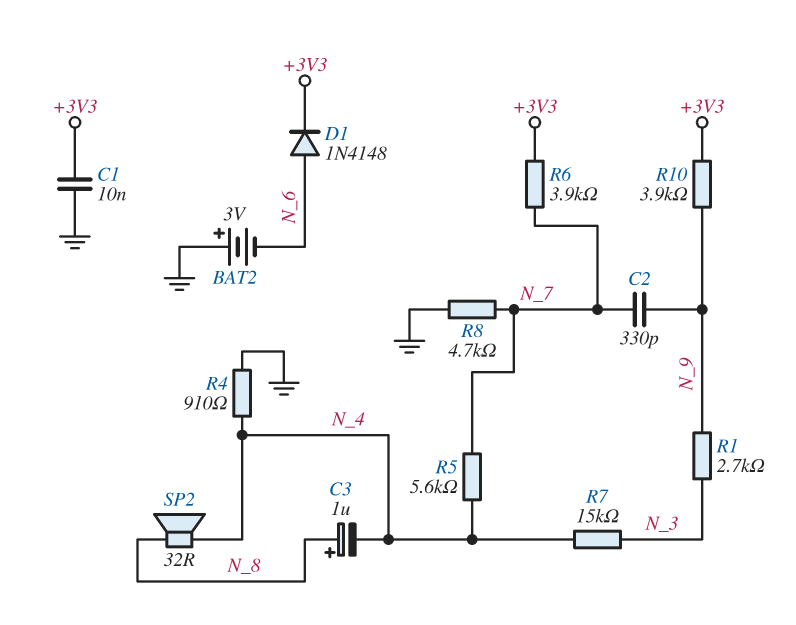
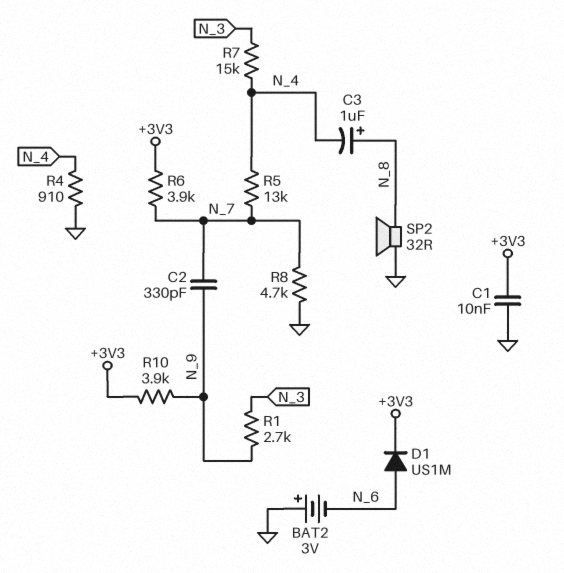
D1: diode 1N4148 (A N_6, K +3V3) -> diode US1M (A N_6, K +3V3)
R5: 5.6k (N_4, N_7) -> 13k (N_4, N_7)
SP2: speaker 32R (N_4, N_8) -> speaker 32R (GND, N_8)

